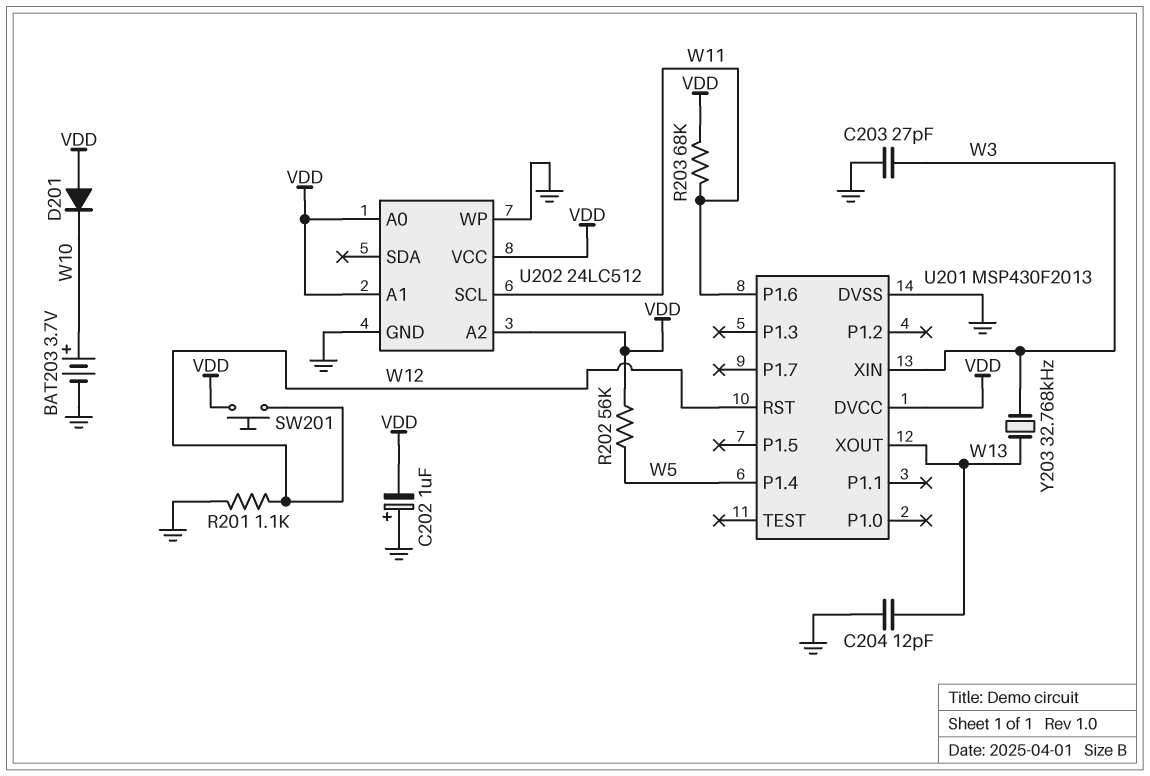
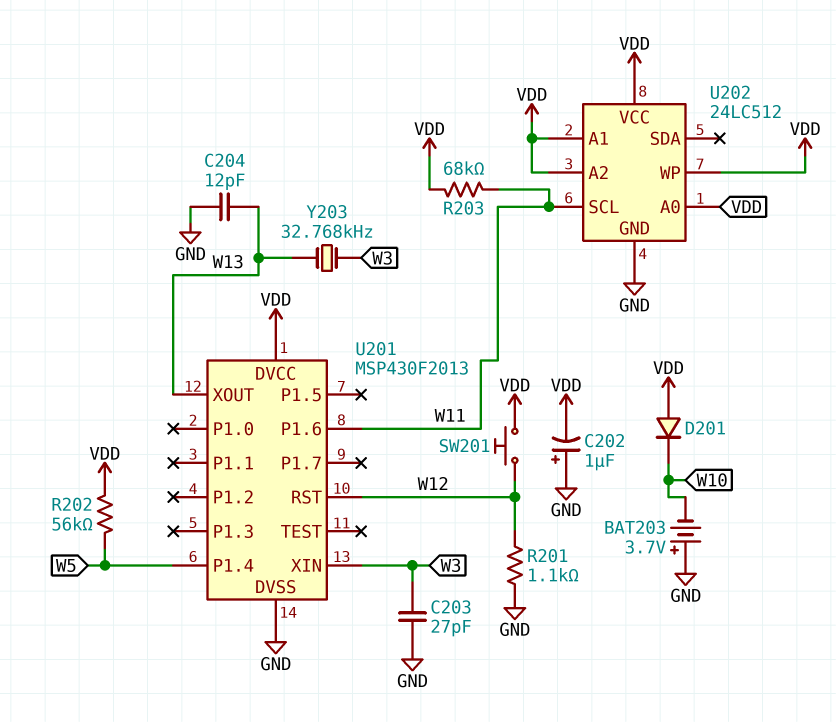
BAT203: 3.7V (plus W10, minus GND) -> 3.7V (plus GND, minus W10)
U202 pin WP: GND -> VDD

